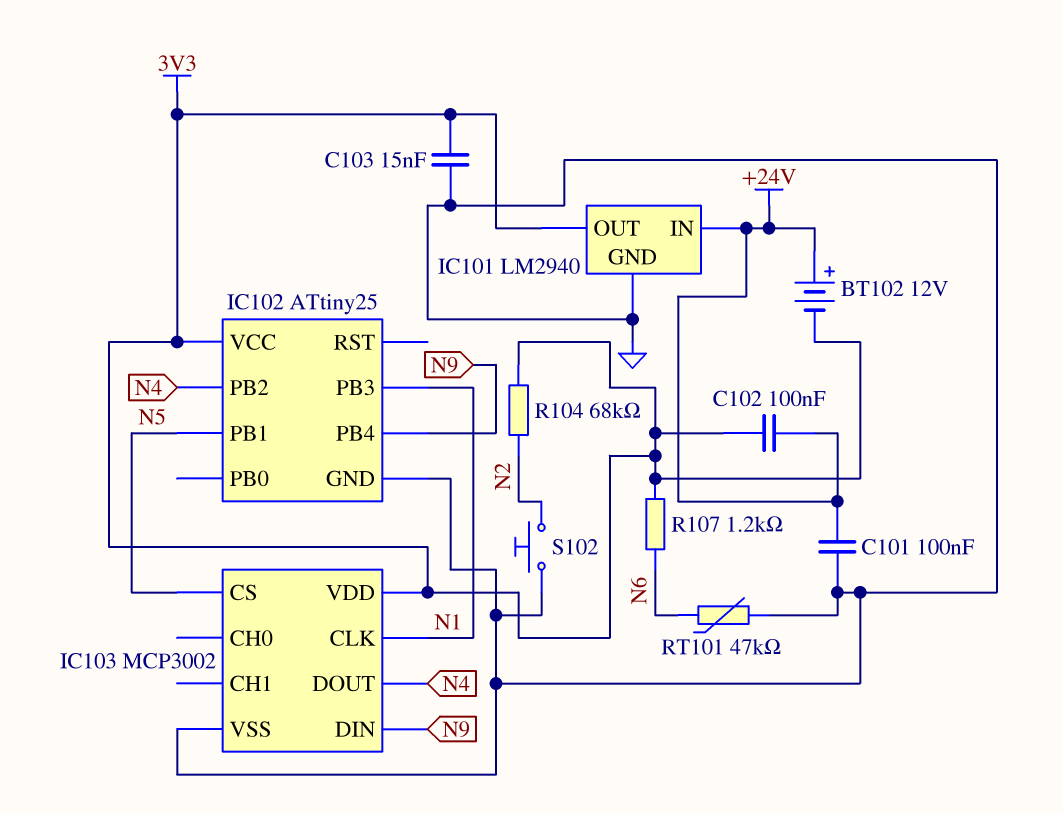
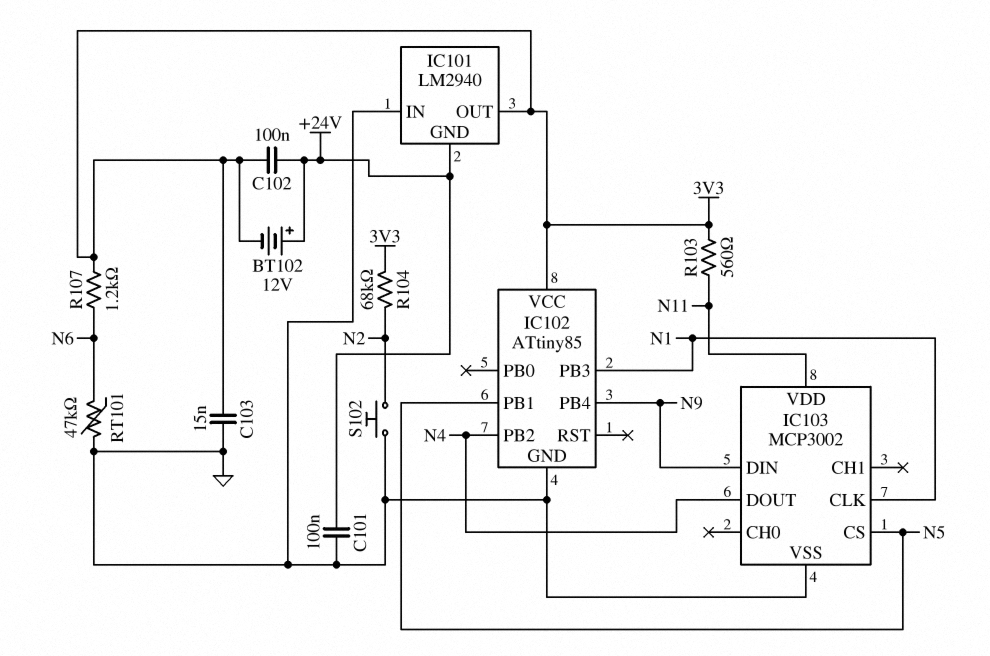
IC101 pin GND: GND -> +24V
IC101 pin IN: +24V -> GND
IC102: ATtiny25 -> ATtiny85
IC103 pin VDD: 3V3 -> N11
R103: none -> 560 (3V3, N11)

